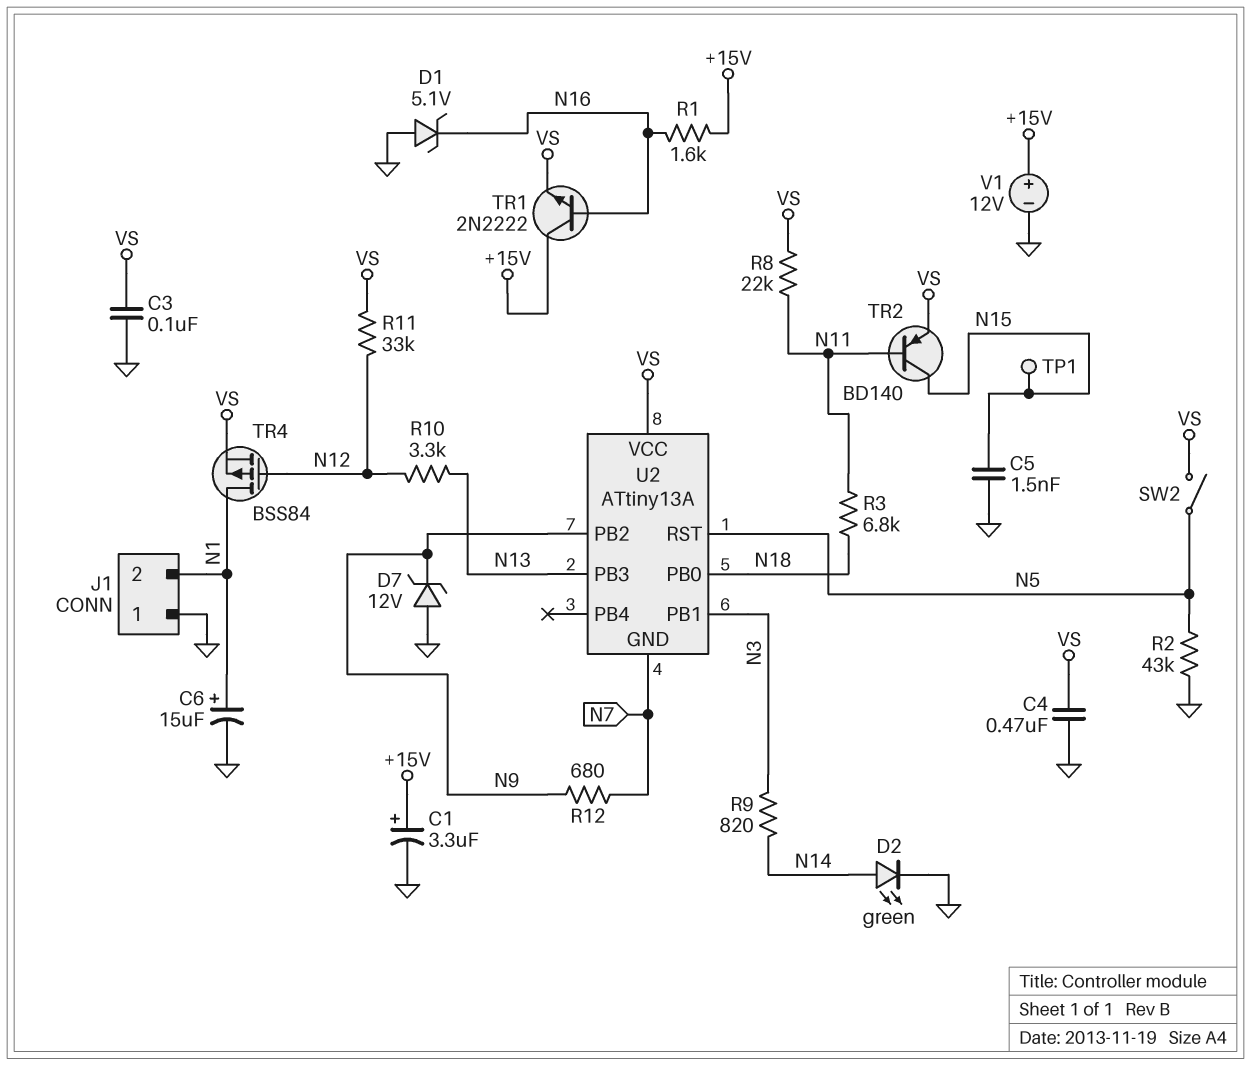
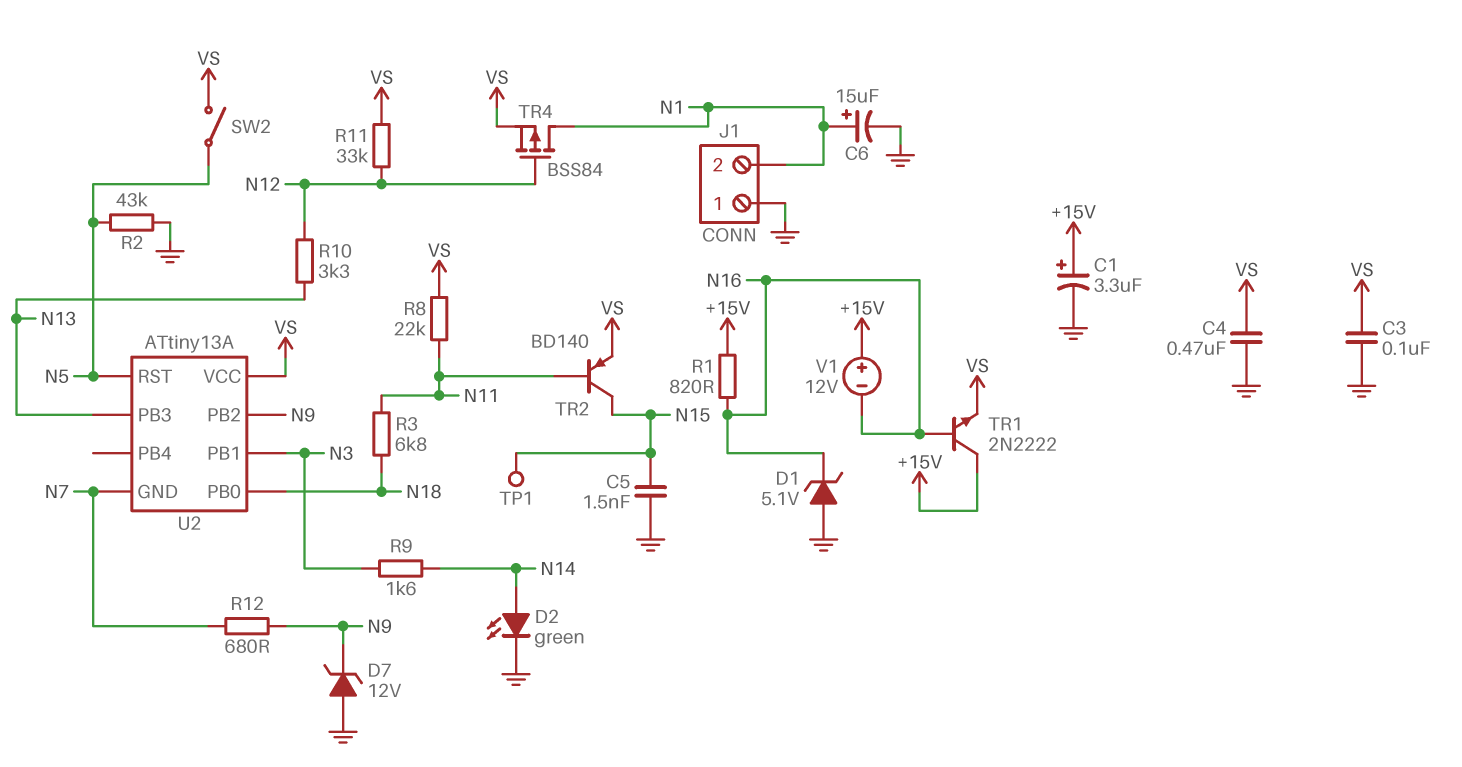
R1: 1.6k (+15V, N16) -> 820 (+15V, N16)
R9: 820 (N3, N14) -> 1.6k (N3, N14)
V1: 12V (plus +15V, minus GND) -> 12V (plus +15V, minus N16)

